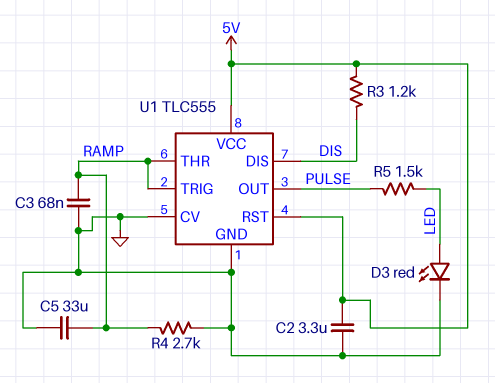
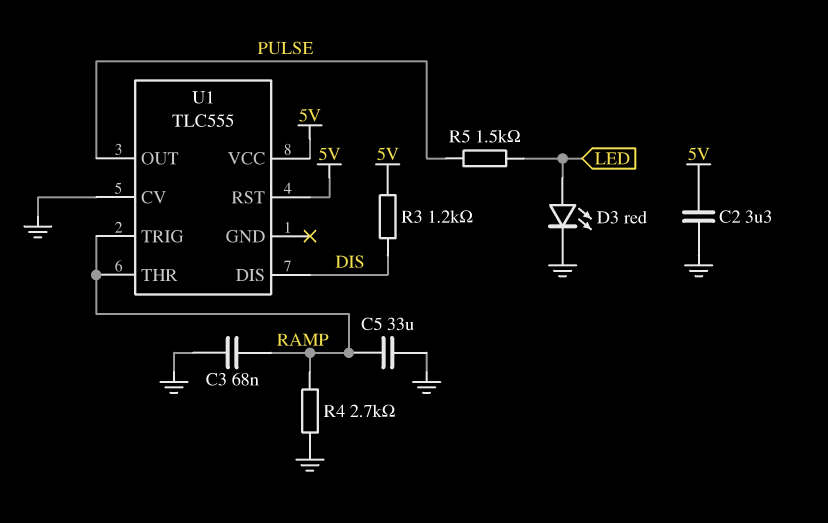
U1 pin GND: GND -> none

